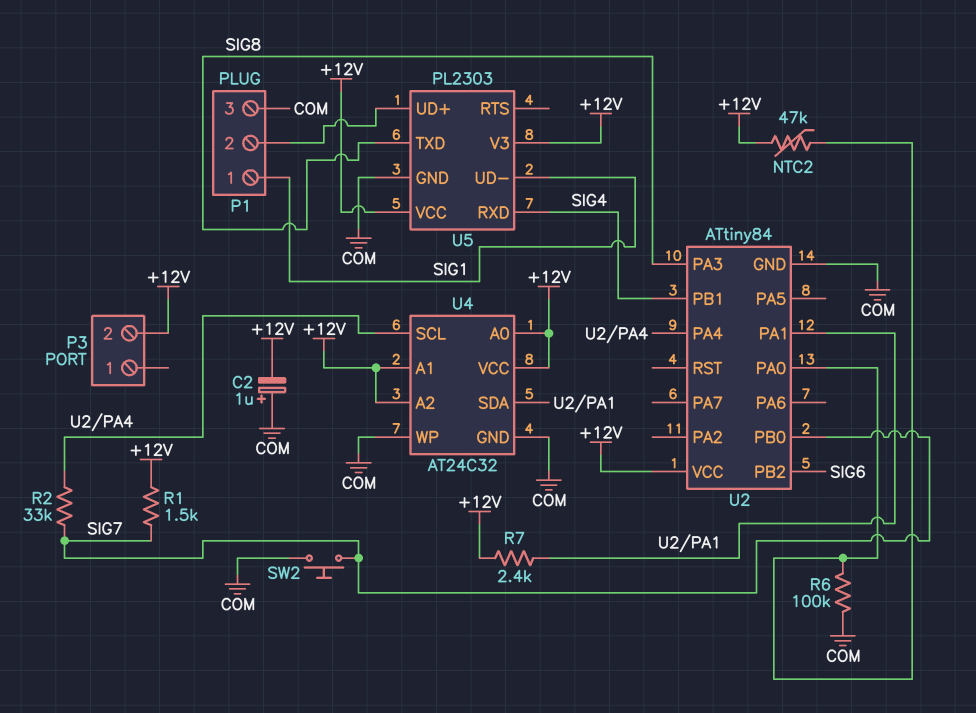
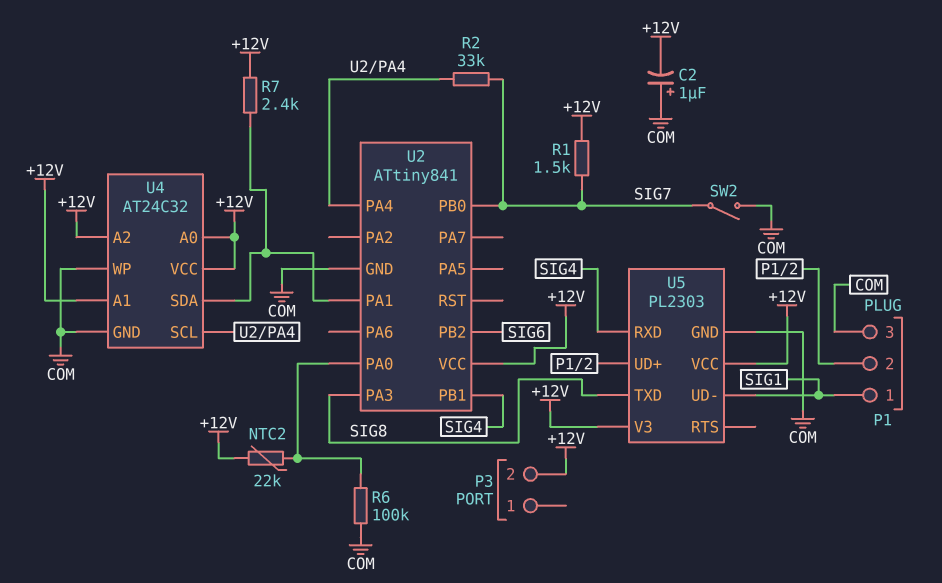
NTC2: 47k (+12V, U2/PA0) -> 22k (+12V, U2/PA0)
SW2: button (COM, SIG7) -> switch (COM, SIG7)
U2: ATtiny84 -> ATtiny841

